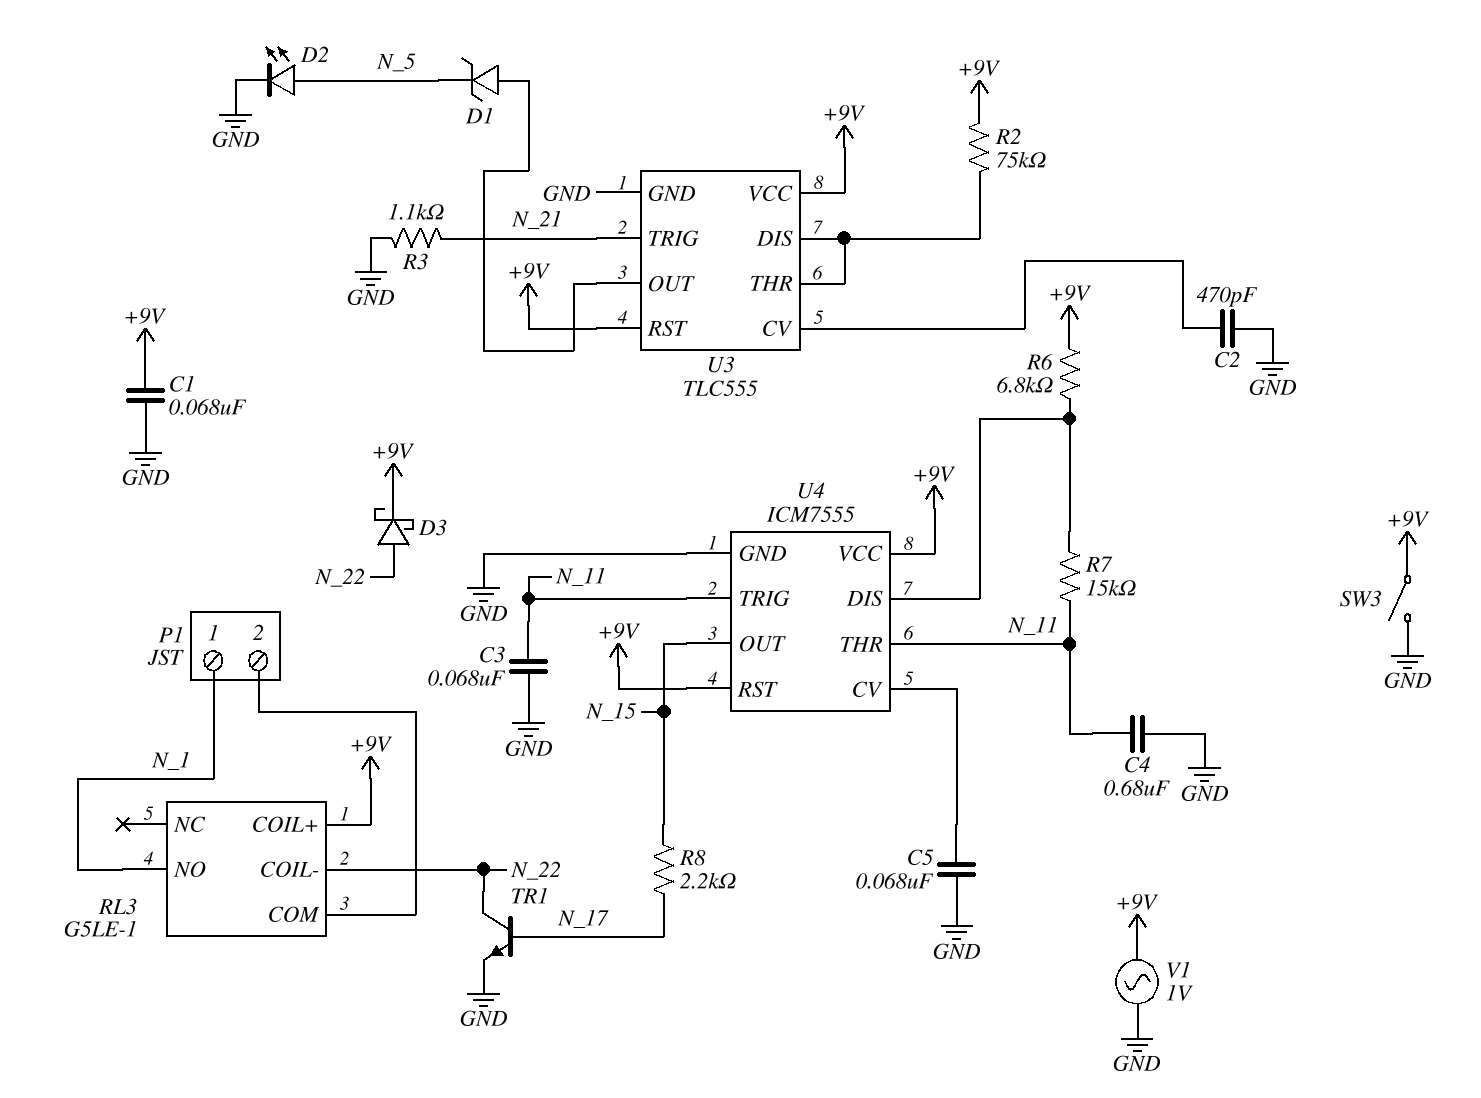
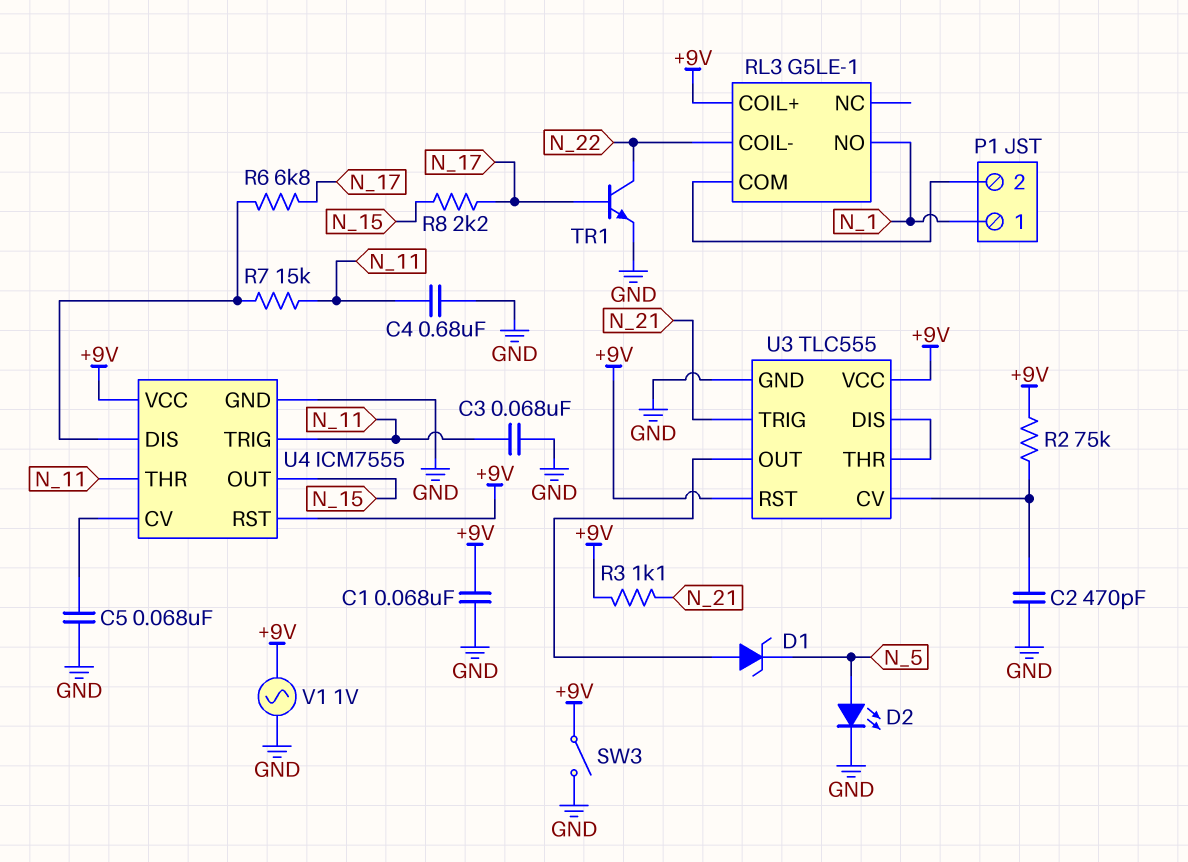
D3: schottky (A N_22, K +9V) -> none
R2: 75k (+9V, U3/DIS) -> 75k (+9V, U3/CV)
R3: 1.1k (GND, N_21) -> 1.1k (+9V, N_21)
R6: 6.8k (+9V, U4/DIS) -> 6.8k (N_17, U4/DIS)

